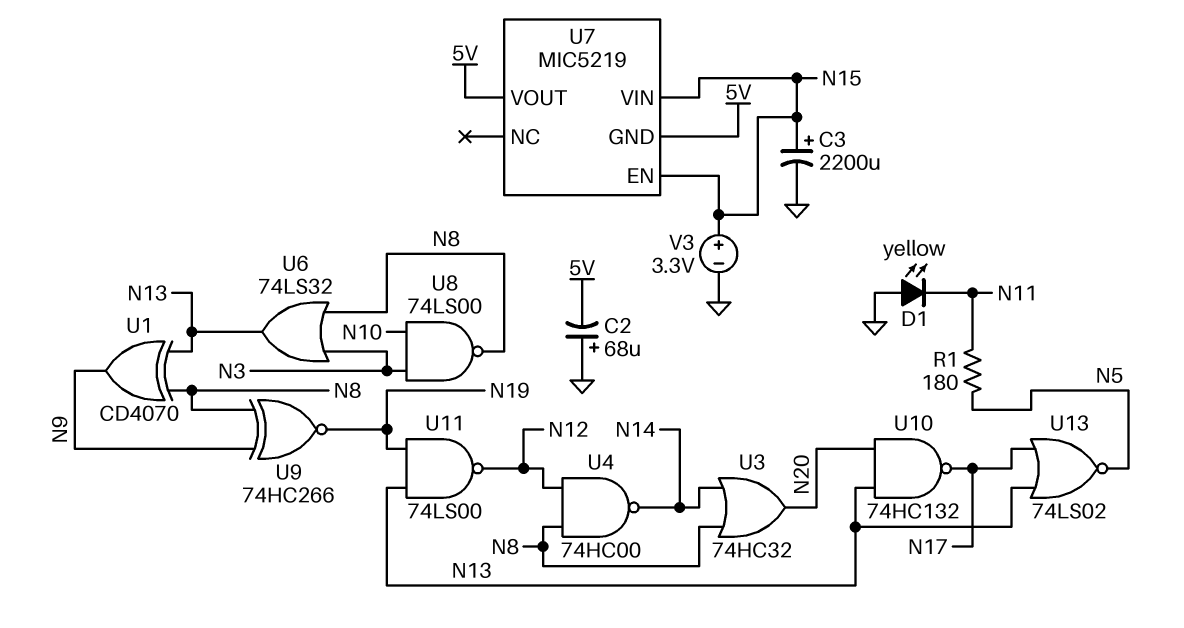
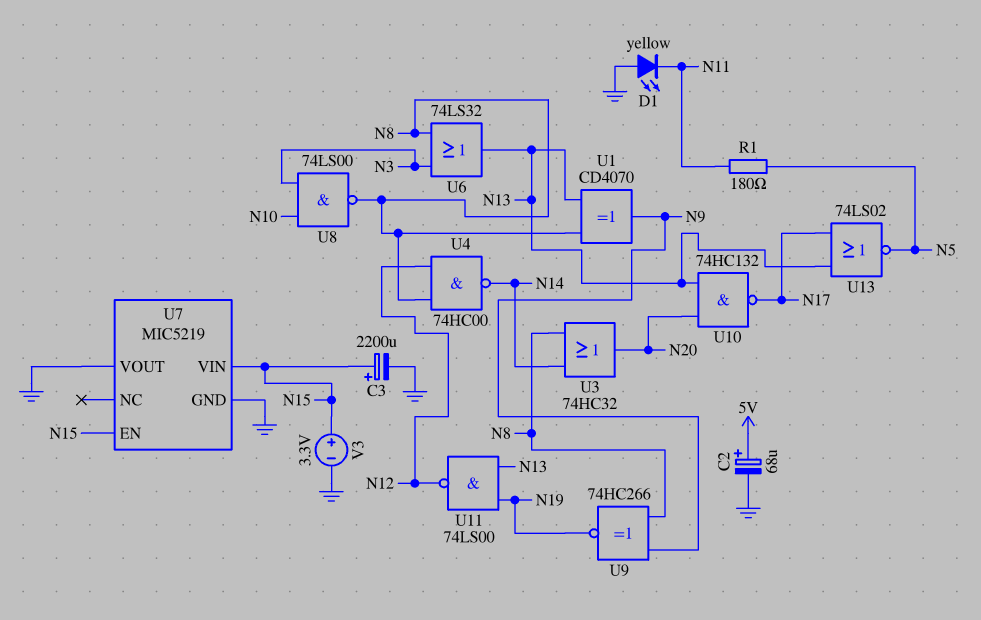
C2: 68uF (plus GND, minus 5V) -> 68uF (plus 5V, minus GND)
U7 pin GND: 5V -> GND
U7 pin VOUT: 5V -> GND

